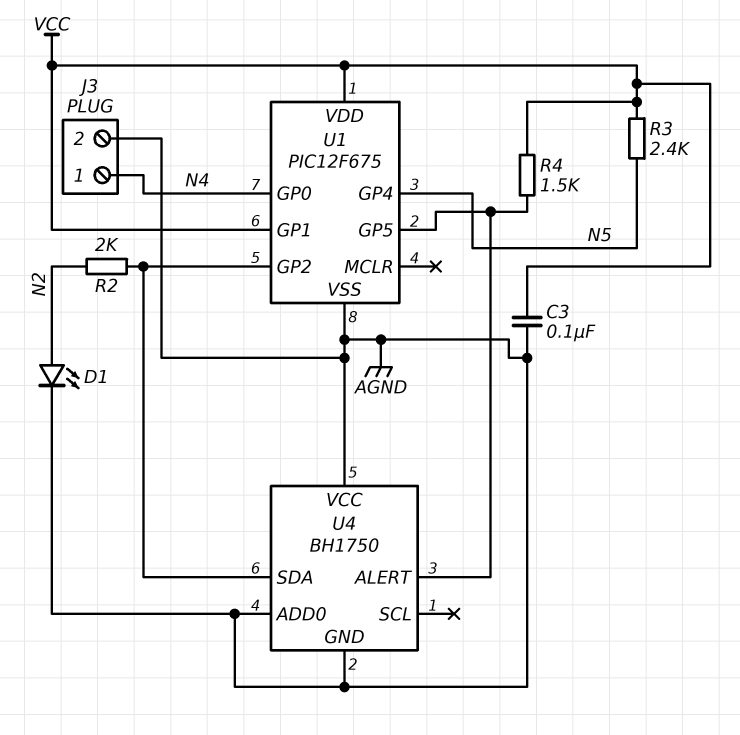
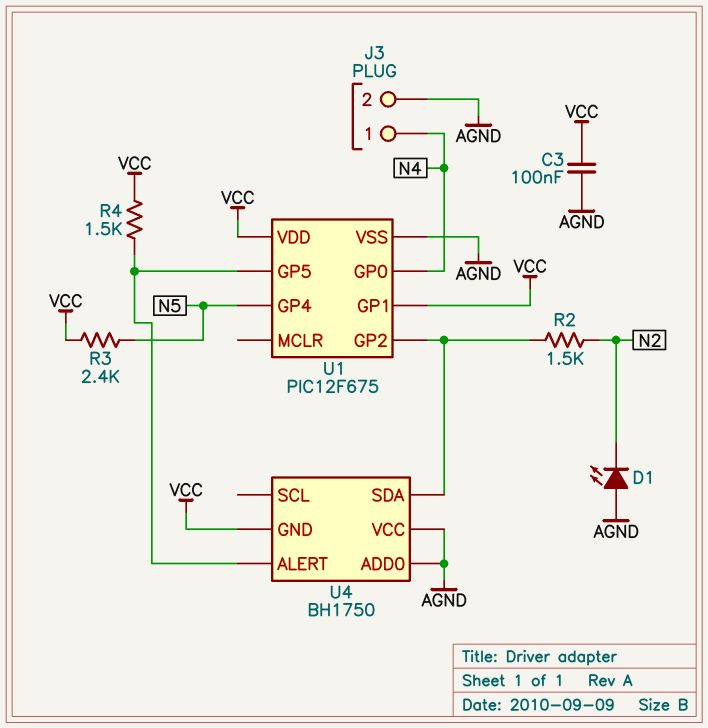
D1: LED (A N2, K AGND) -> LED (A AGND, K N2)
R2: 2k (N2, U1/GP2) -> 1.5k (N2, U1/GP2)
U4 pin GND: AGND -> VCC

